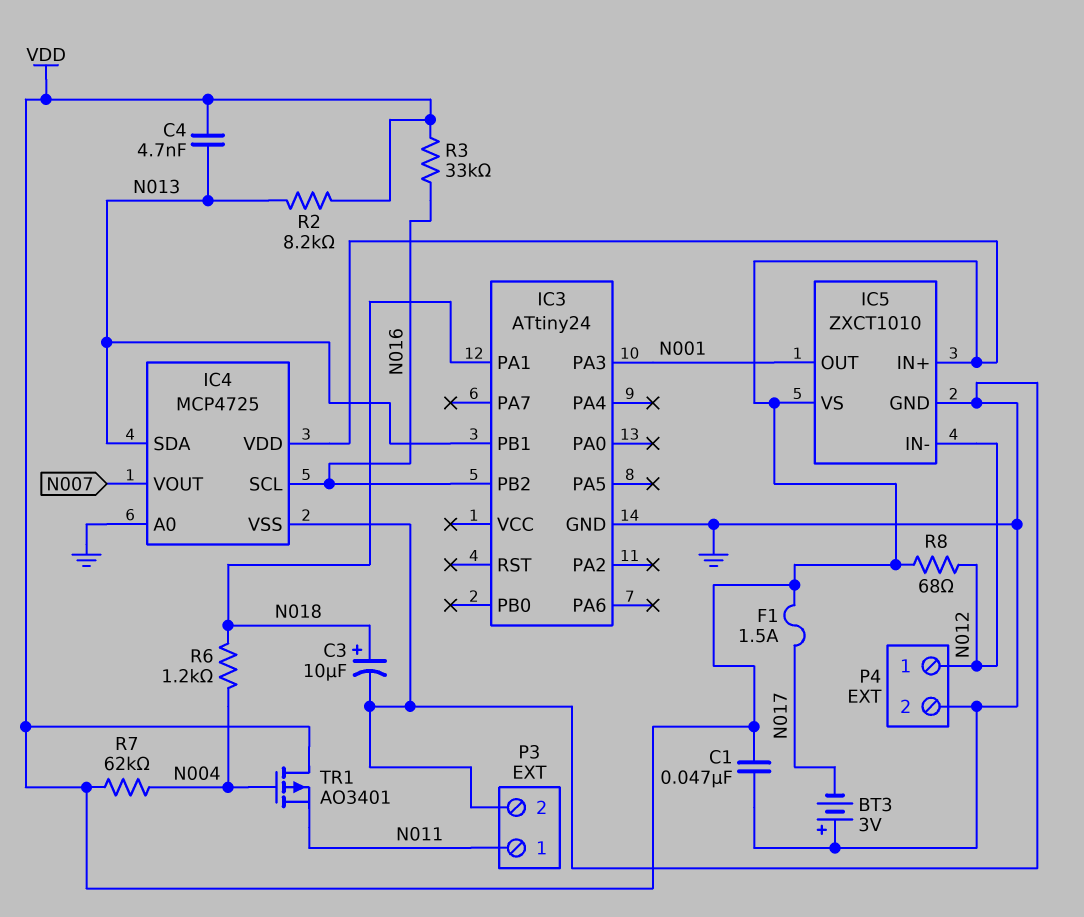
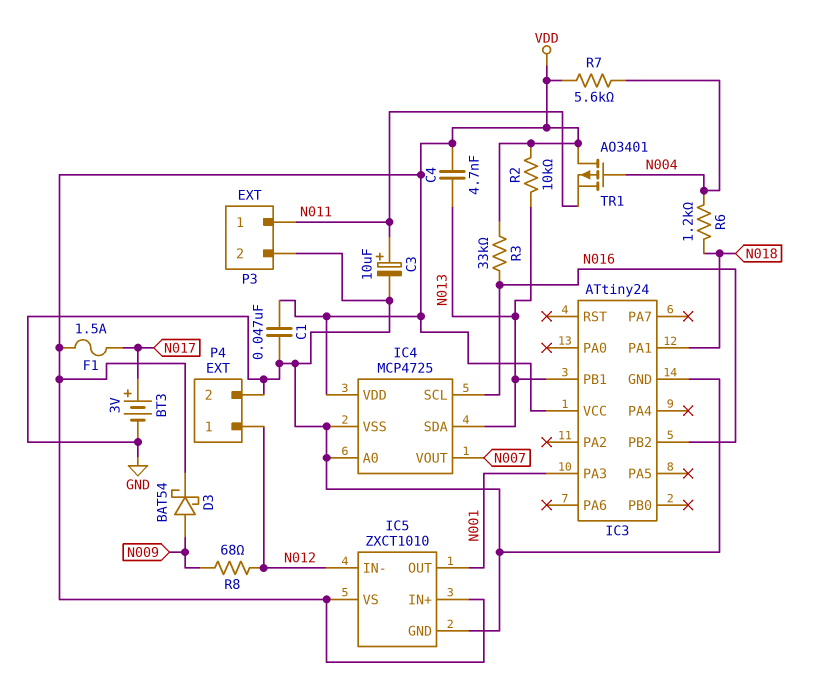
BT3: 3V (plus GND, minus N017) -> 3V (plus N017, minus GND)
C3: 10uF (plus N018, minus GND) -> 10uF (plus N011, minus GND)
D3: none -> schottky BAT54 (A N009, K VDD)
IC3 pin VCC: none -> VDD
R2: 8.2k (N013, VDD) -> 10k (N013, VDD)
R7: 62k (N004, VDD) -> 5.6k (N004, VDD)
R8: 68 (N012, VDD) -> 68 (N009, N012)

